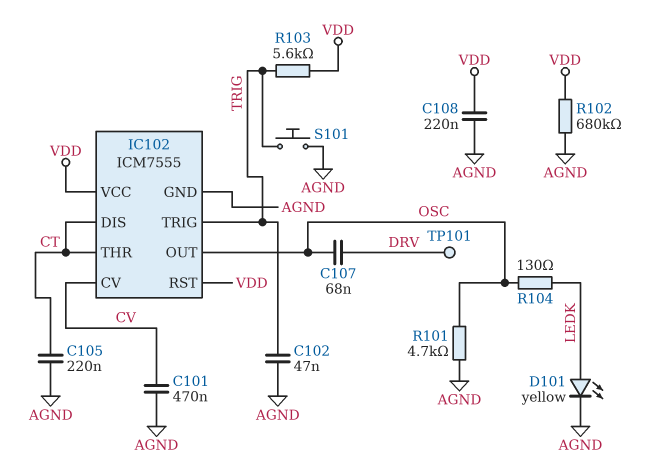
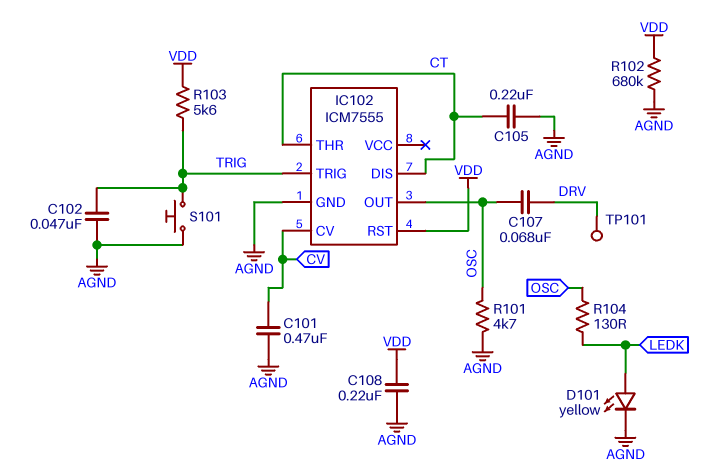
IC102 pin VCC: VDD -> none

